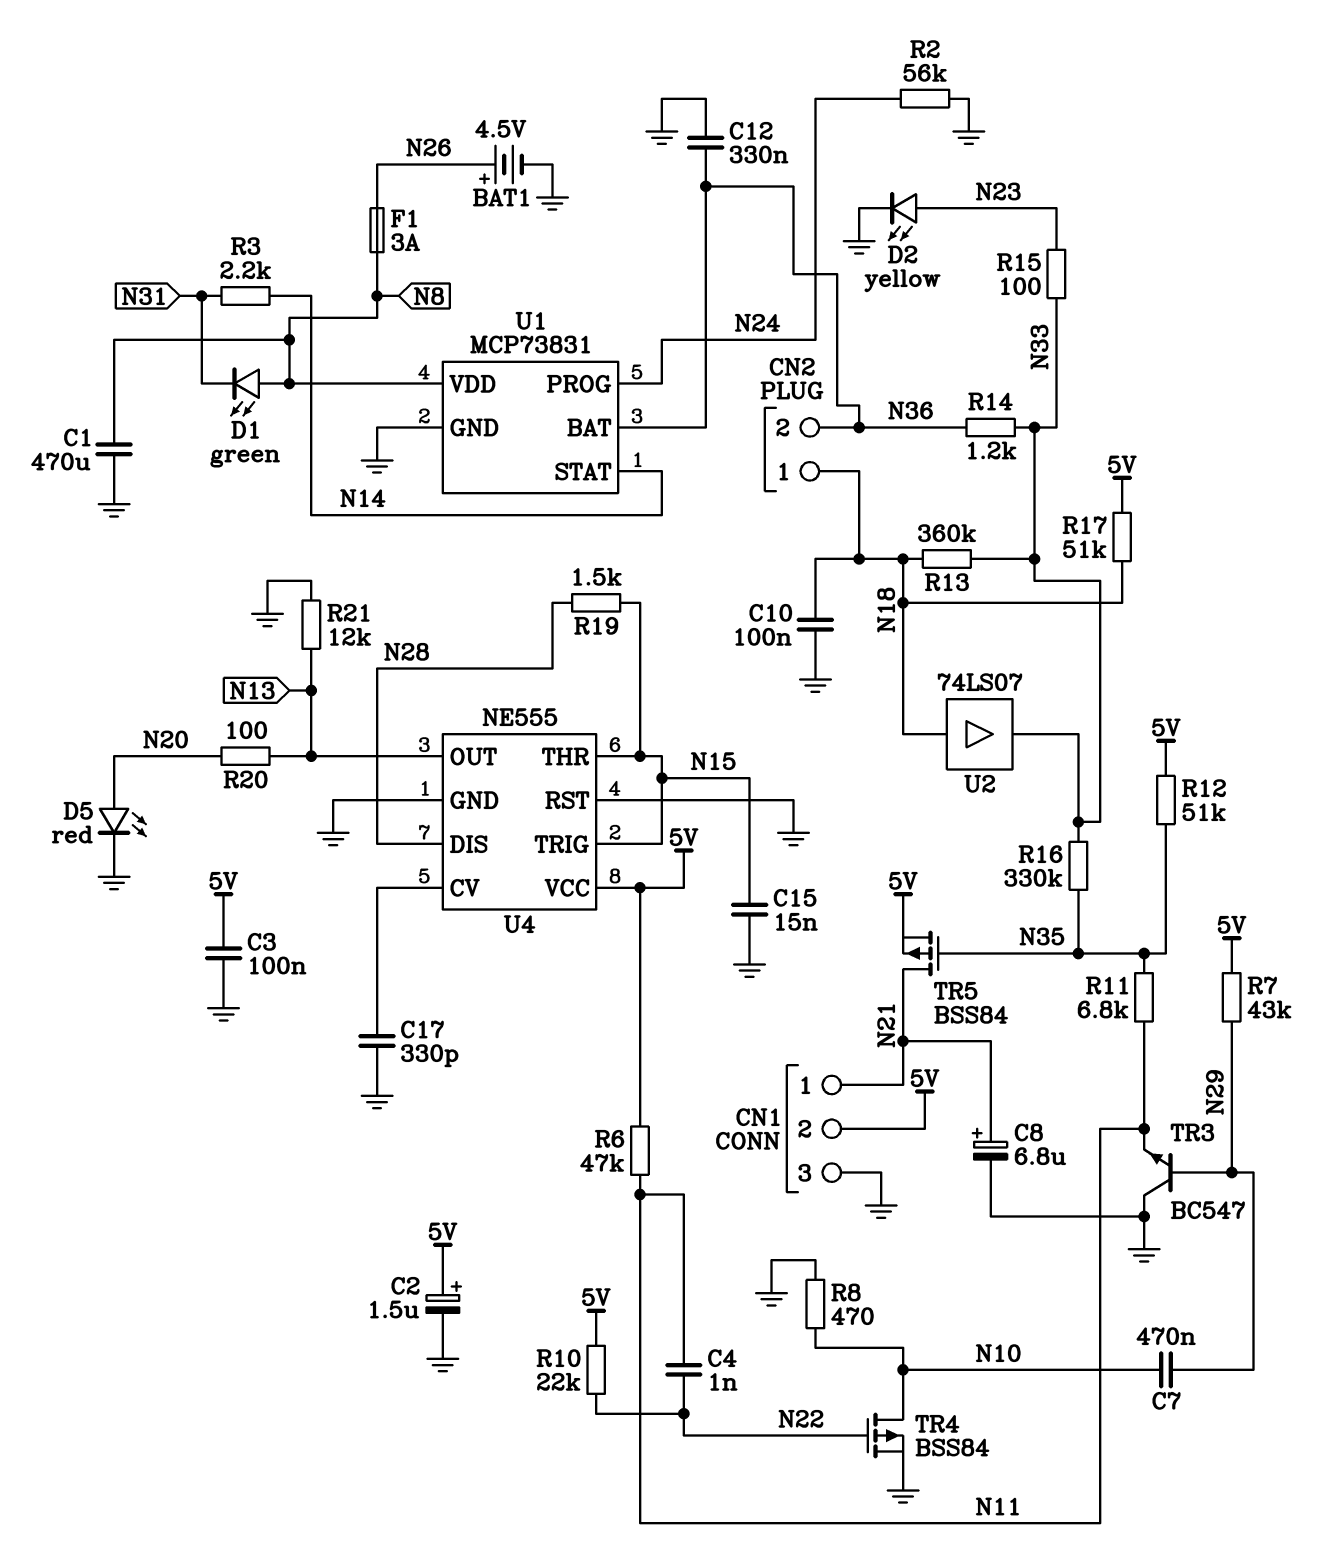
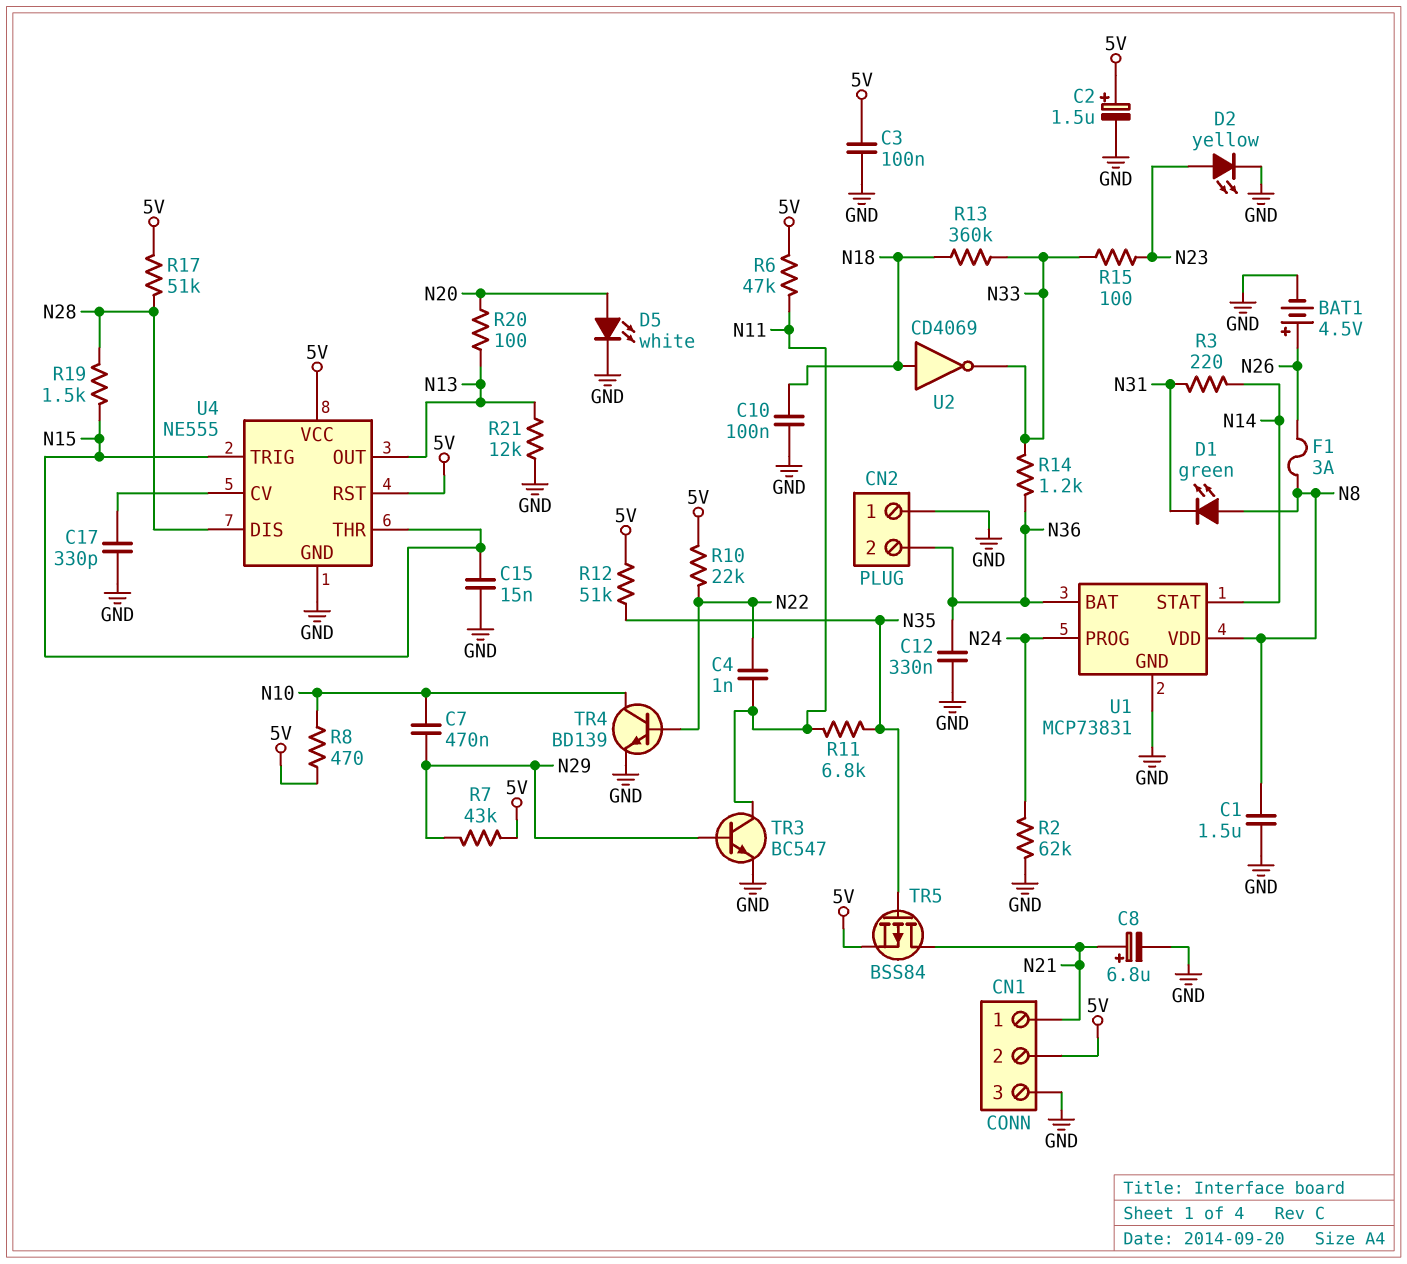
C1: 470uF (GND, N8) -> 1.5uF (GND, N8)
CN2 pin 1: N18 -> GND
D5: LED red (A N20, K GND) -> LED white (A N20, K GND)
R2: 56k (GND, N24) -> 62k (GND, N24)
R3: 2.2k (N14, N31) -> 220 (N14, N31)
R8: 470 (GND, N10) -> 470 (5V, N10)
R16: 330k (N33, N35) -> none
R17: 51k (5V, N18) -> 51k (5V, N28)
TR3: NPN BC547 (B N29, C GND, E N11) -> NPN BC547 (B N29, C N11, E GND)
TR4: PMOS BSS84 (G N22, D N10, S GND) -> NPN BD139 (B N22, C N10, E GND)
U2: buffer 74LS07 (in N18, out N33) -> NOT CD4069 (in N18, out N33)
U4 pin RST: GND -> 5V

